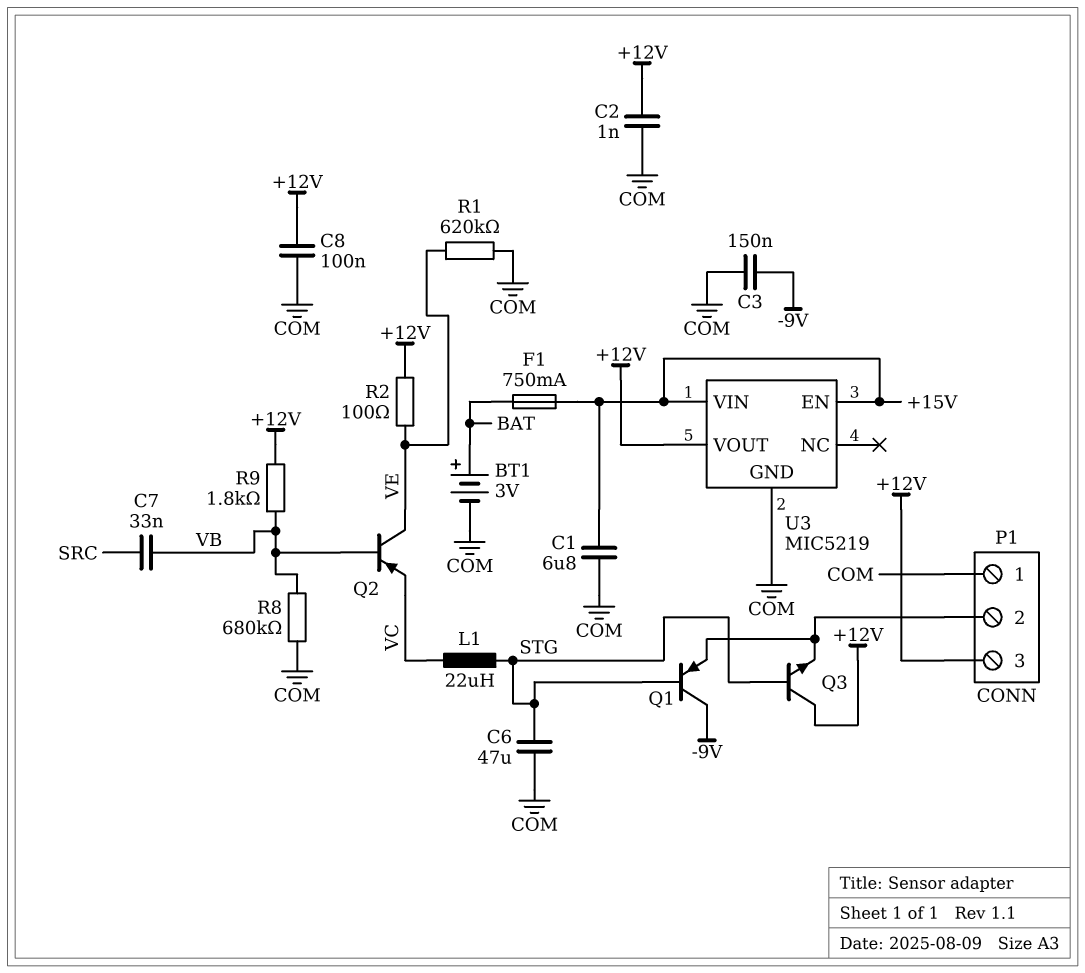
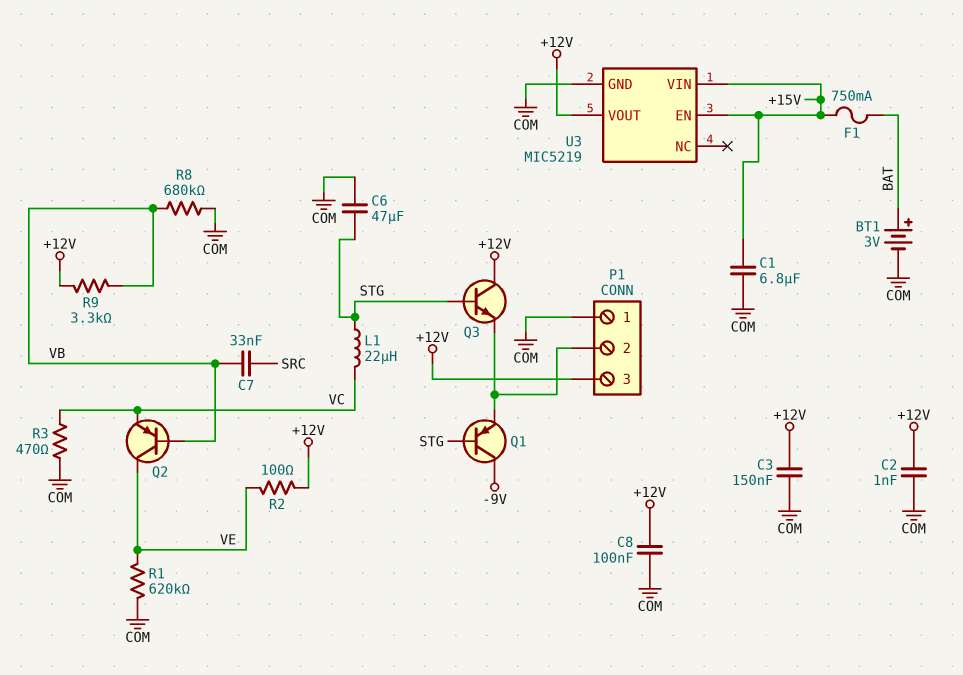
C3: 150nF (-9V, COM) -> 150nF (+12V, COM)
R3: none -> 470 (COM, VC)
R9: 1.8k (+12V, VB) -> 3.3k (+12V, VB)

